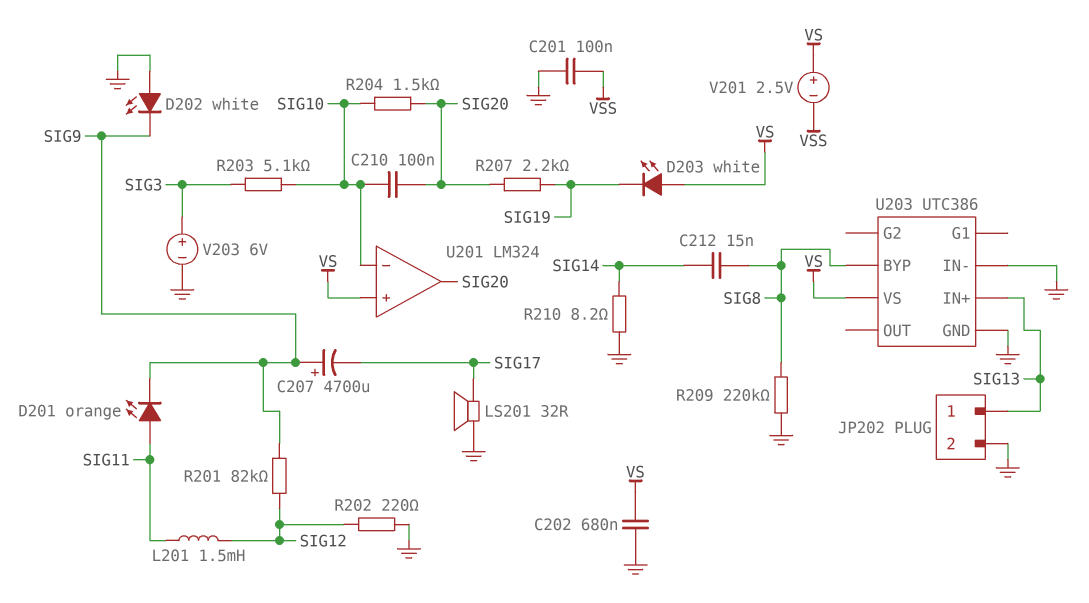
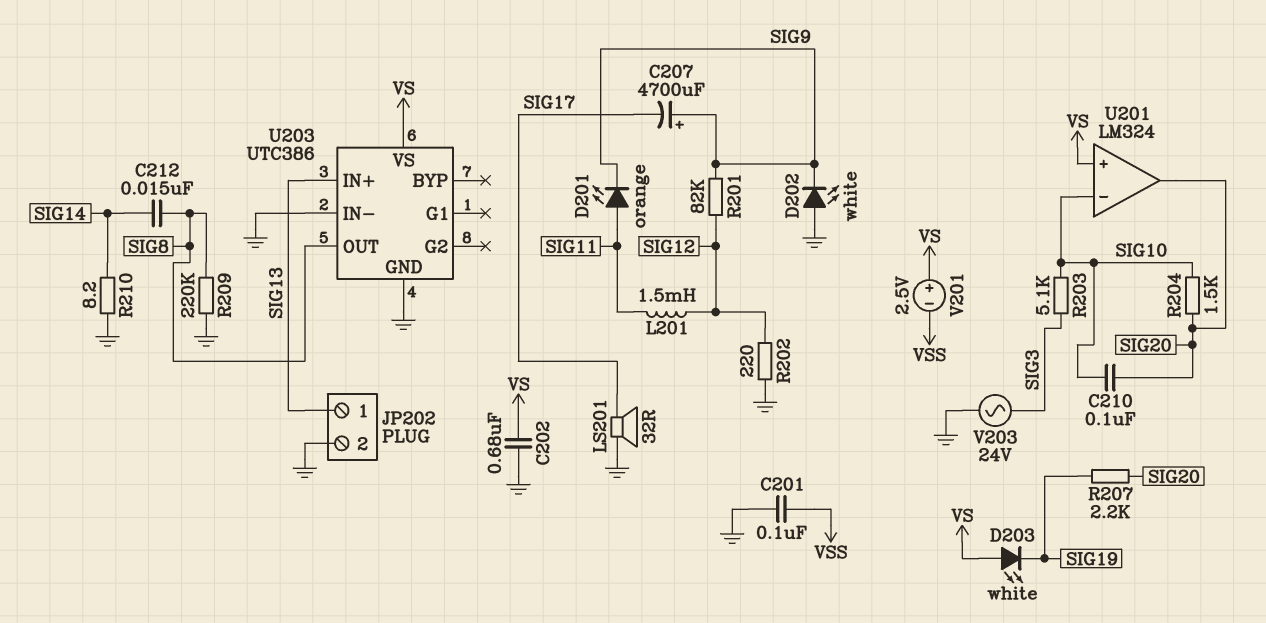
U203 pin BYP: SIG8 -> none
U203 pin OUT: none -> SIG8
V203: 6V (plus SIG3, minus GND) -> AC 24V (GND, SIG3)

